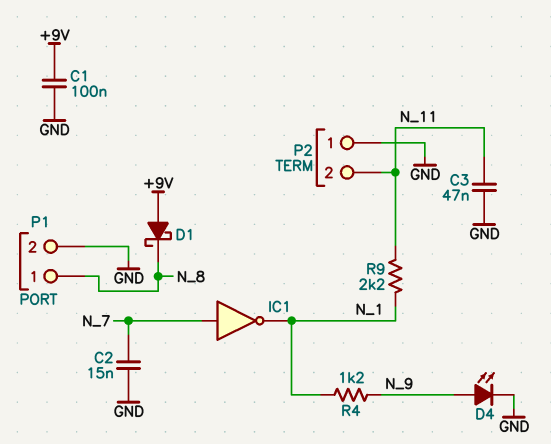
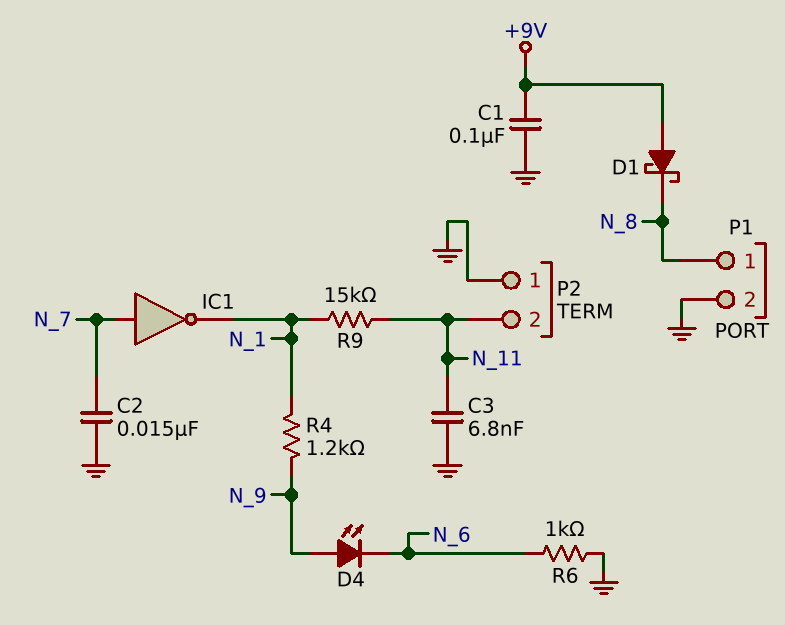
C3: 47nF (GND, N_11) -> 6.8nF (GND, N_11)
D4: LED (A N_9, K GND) -> LED (A N_9, K N_6)
R6: none -> 1k (GND, N_6)
R9: 2.2k (N_1, N_11) -> 15k (N_1, N_11)

